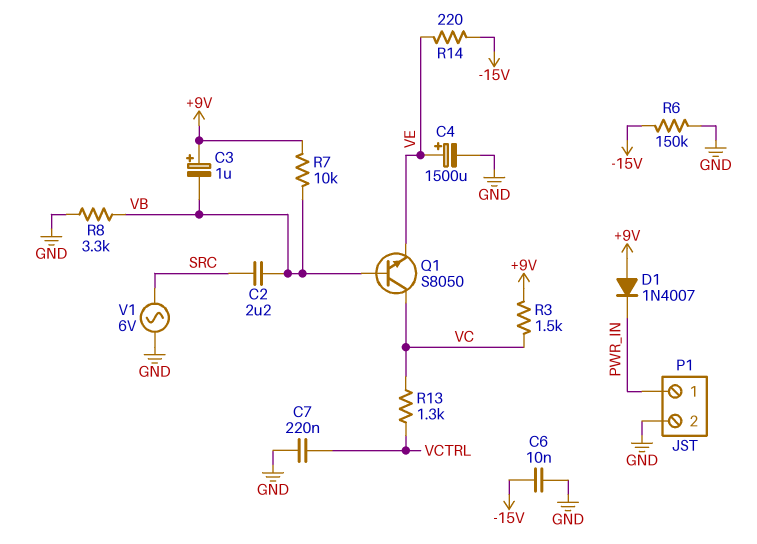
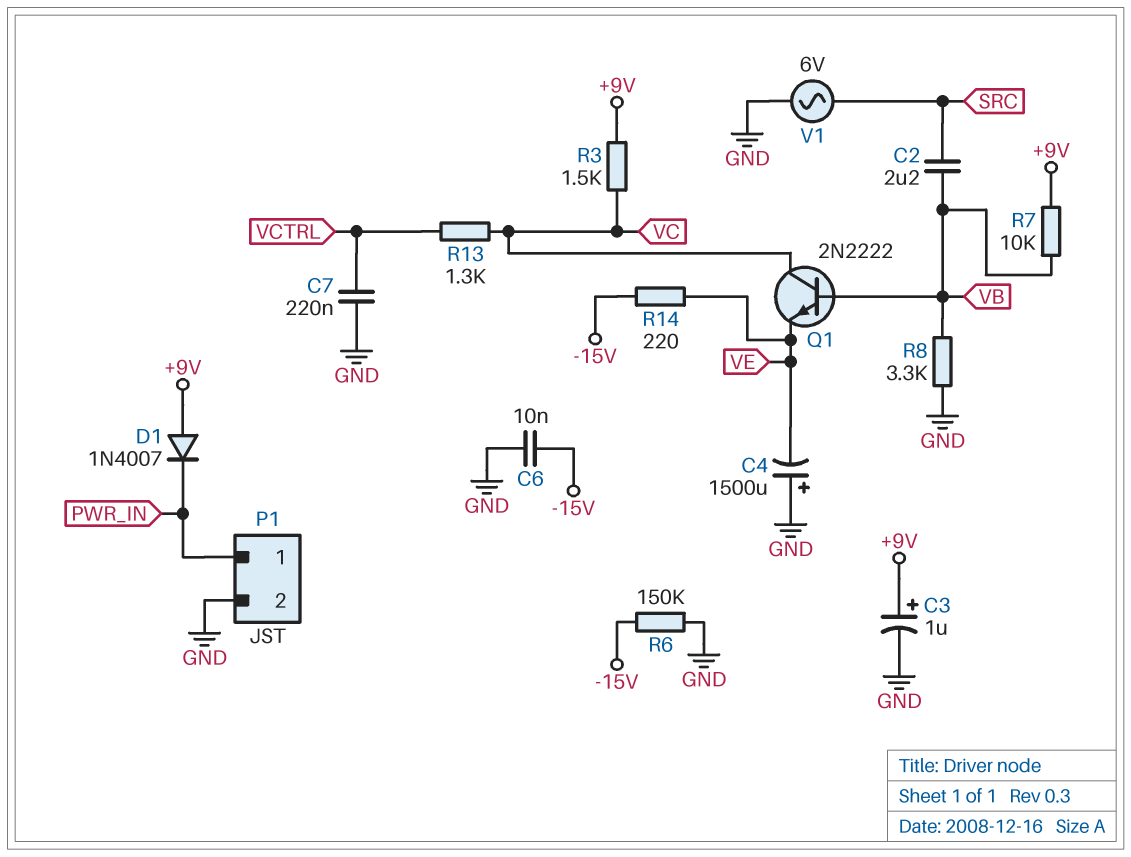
C3: 1uF (plus +9V, minus VB) -> 1uF (plus +9V, minus GND)
C4: 1500uF (plus VE, minus GND) -> 1500uF (plus GND, minus VE)
Q1: NPN S8050 (B VB, C VC, E VE) -> NPN 2N2222 (B VB, C VC, E VE)

